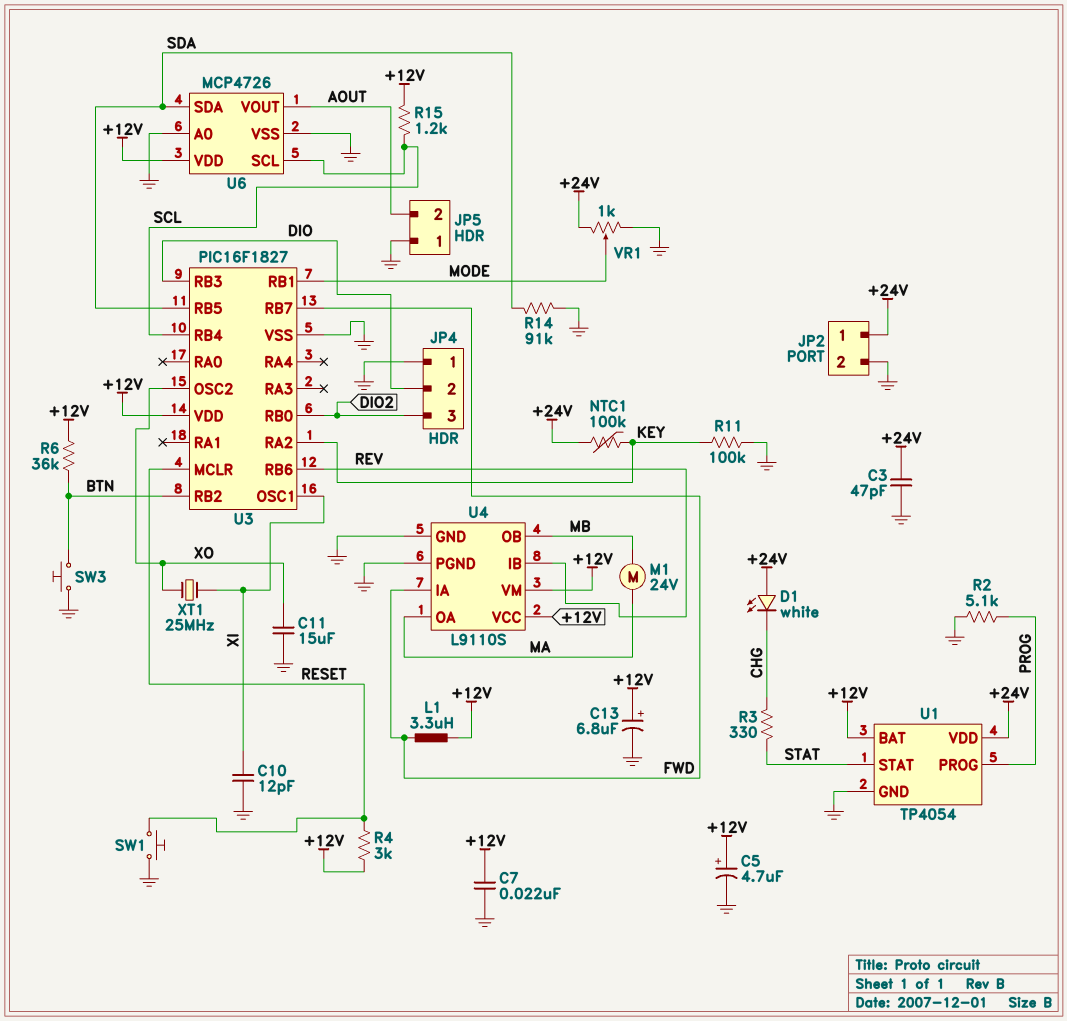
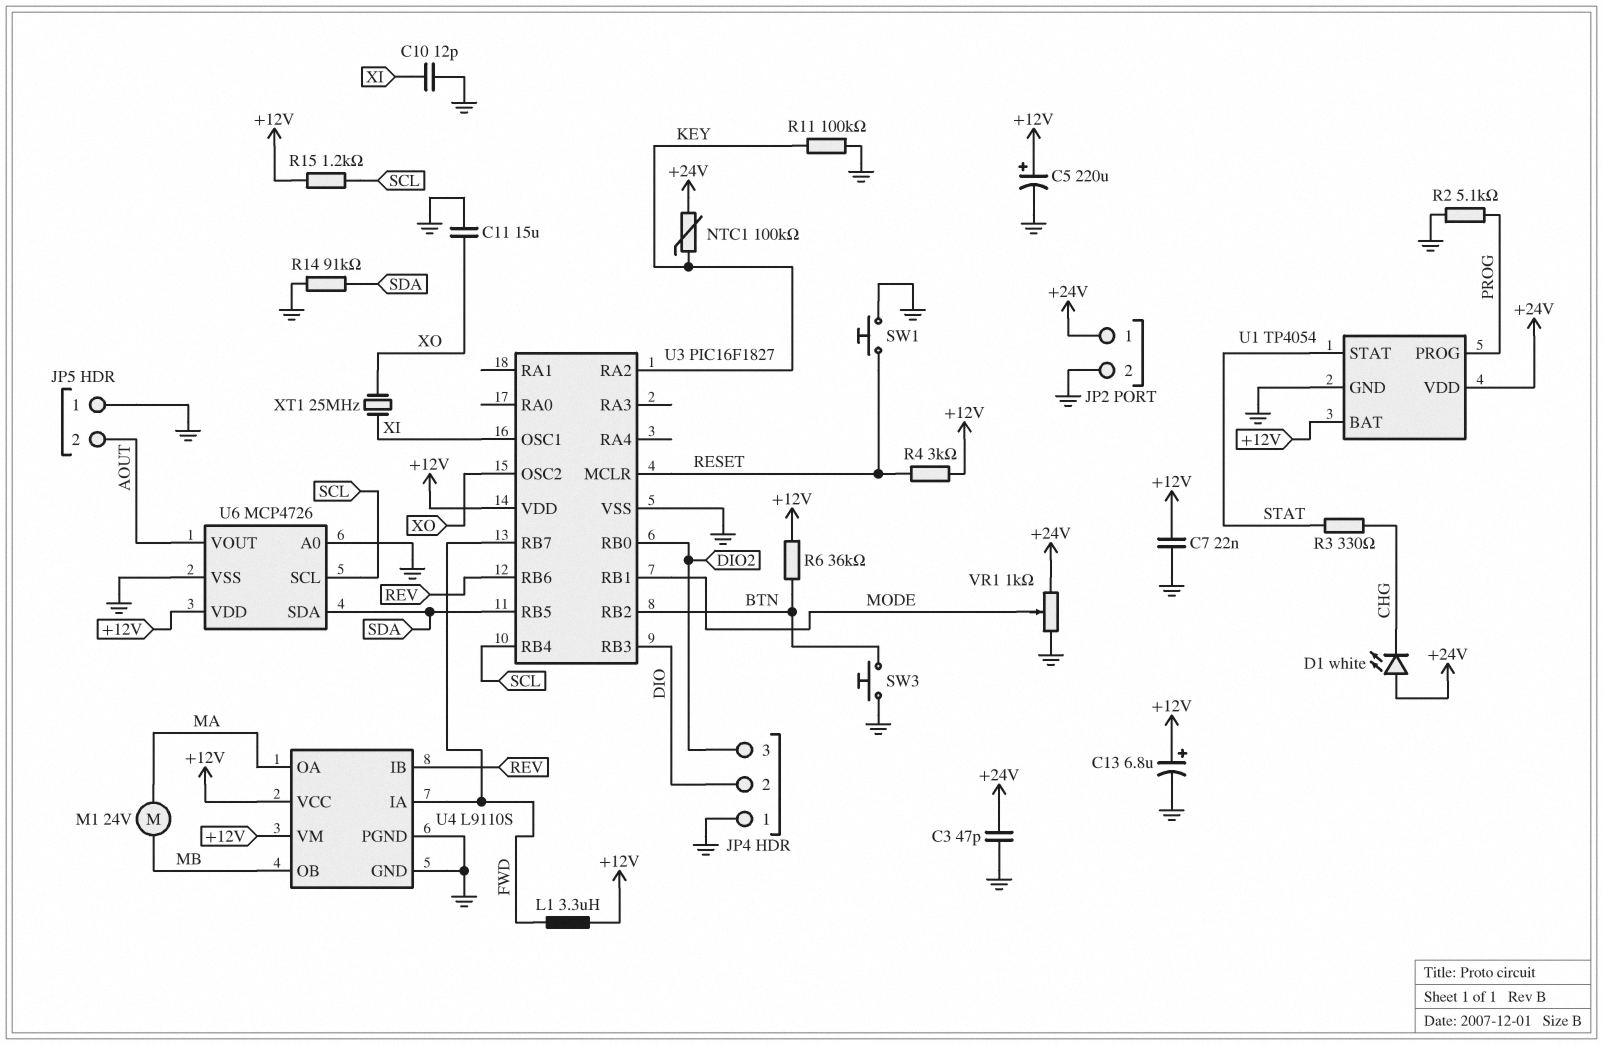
C5: 4.7uF (plus +12V, minus GND) -> 220uF (plus +12V, minus GND)

